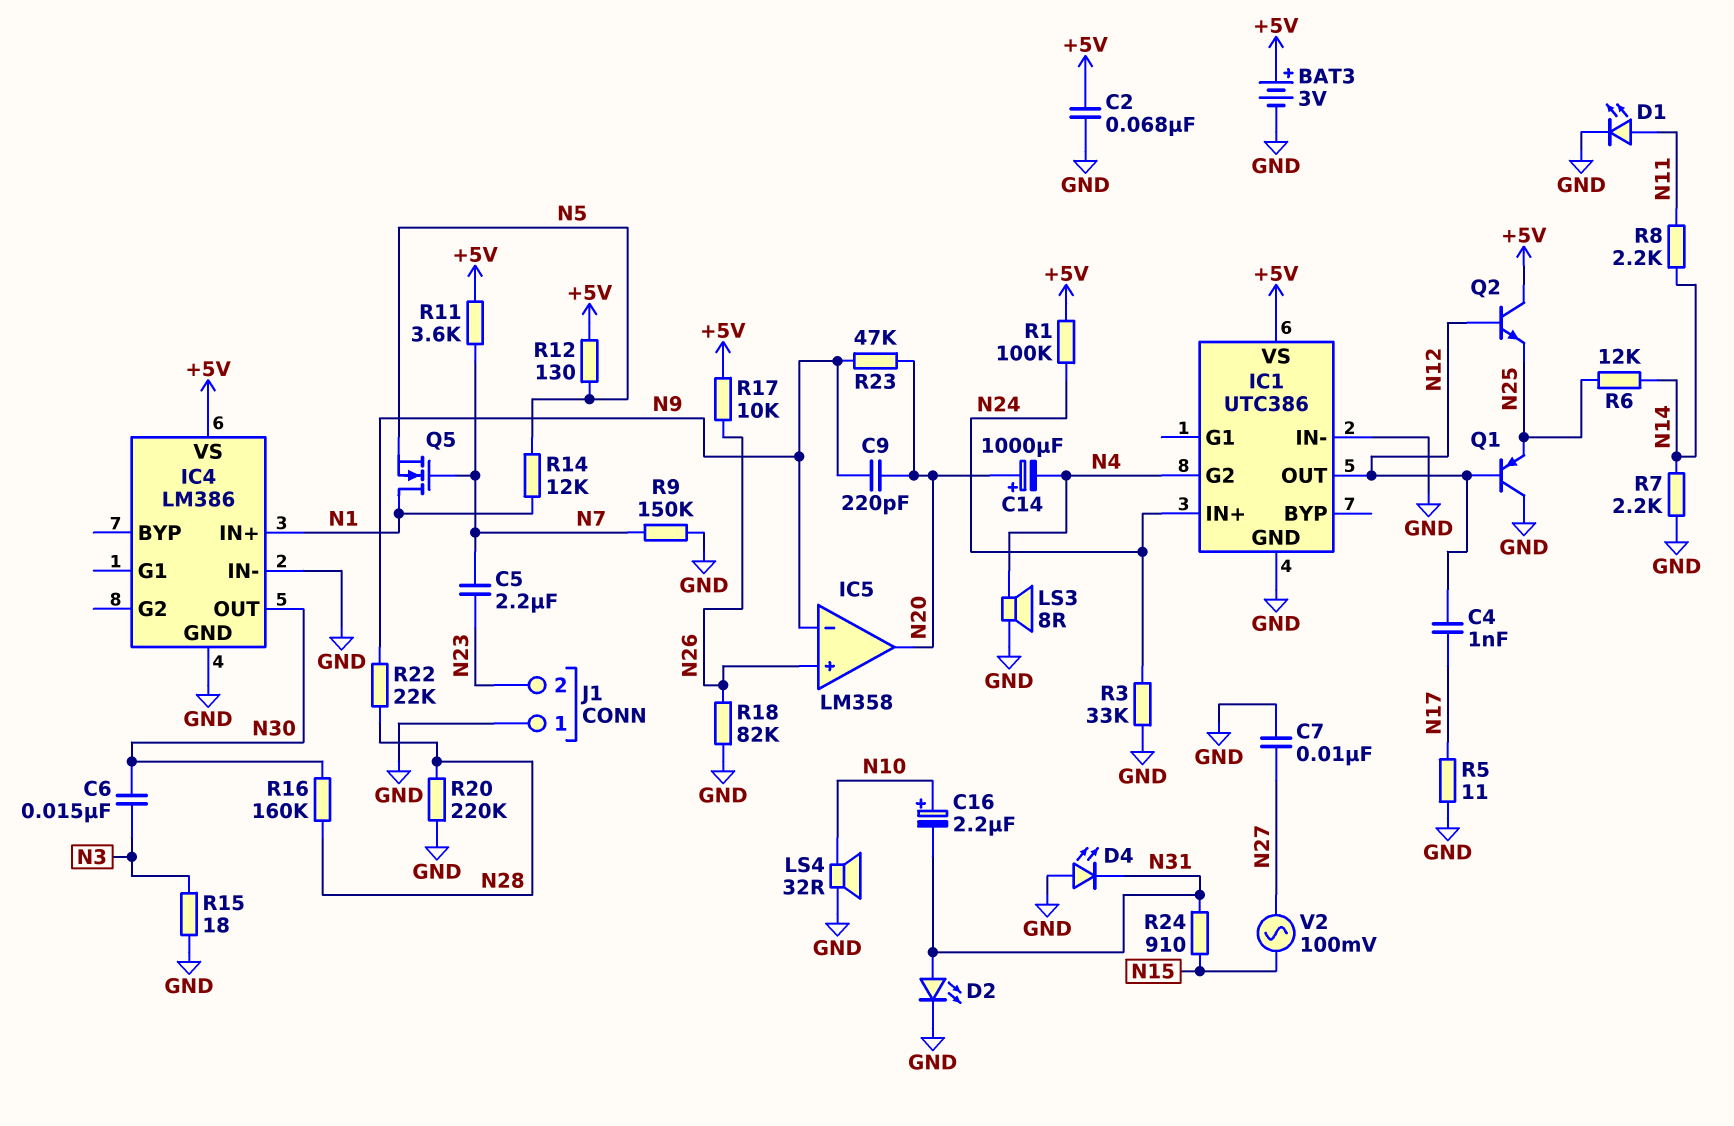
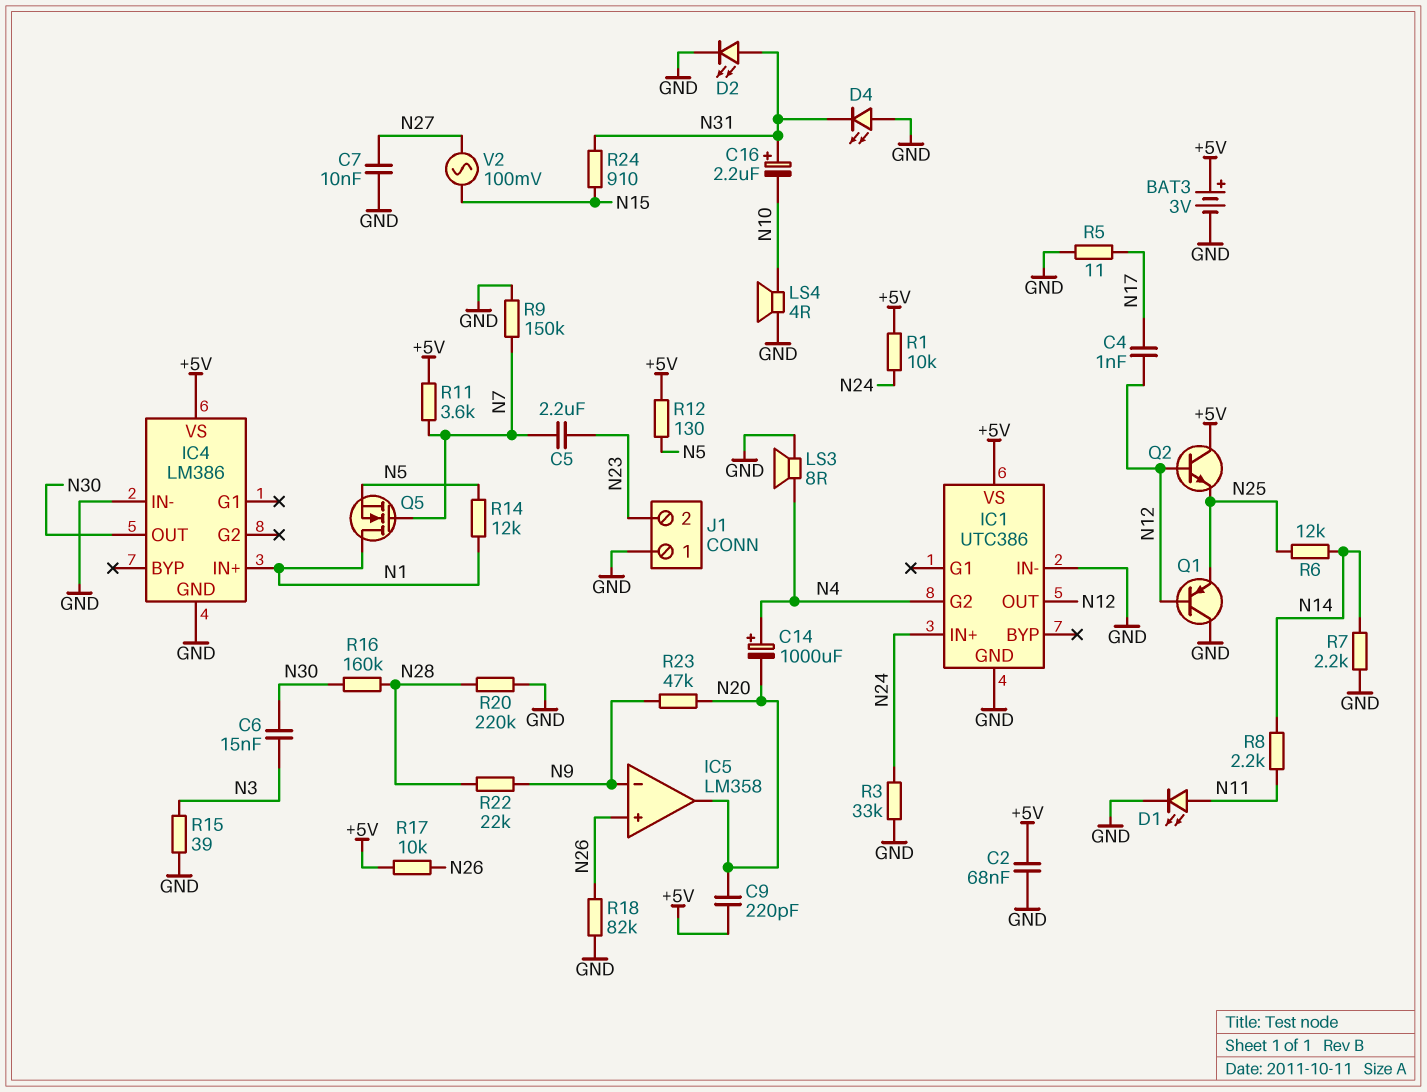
C9: 220pF (N9, N20) -> 220pF (+5V, N20)
C14: 1000uF (plus N20, minus N4) -> 1000uF (plus N4, minus N20)
C16: 2.2uF (plus N10, minus N31) -> 2.2uF (plus N31, minus N10)
LS4: speaker 32R (GND, N10) -> speaker 4R (GND, N10)
R1: 100k (+5V, N24) -> 10k (+5V, N24)
R15: 18 (GND, N3) -> 39 (GND, N3)

